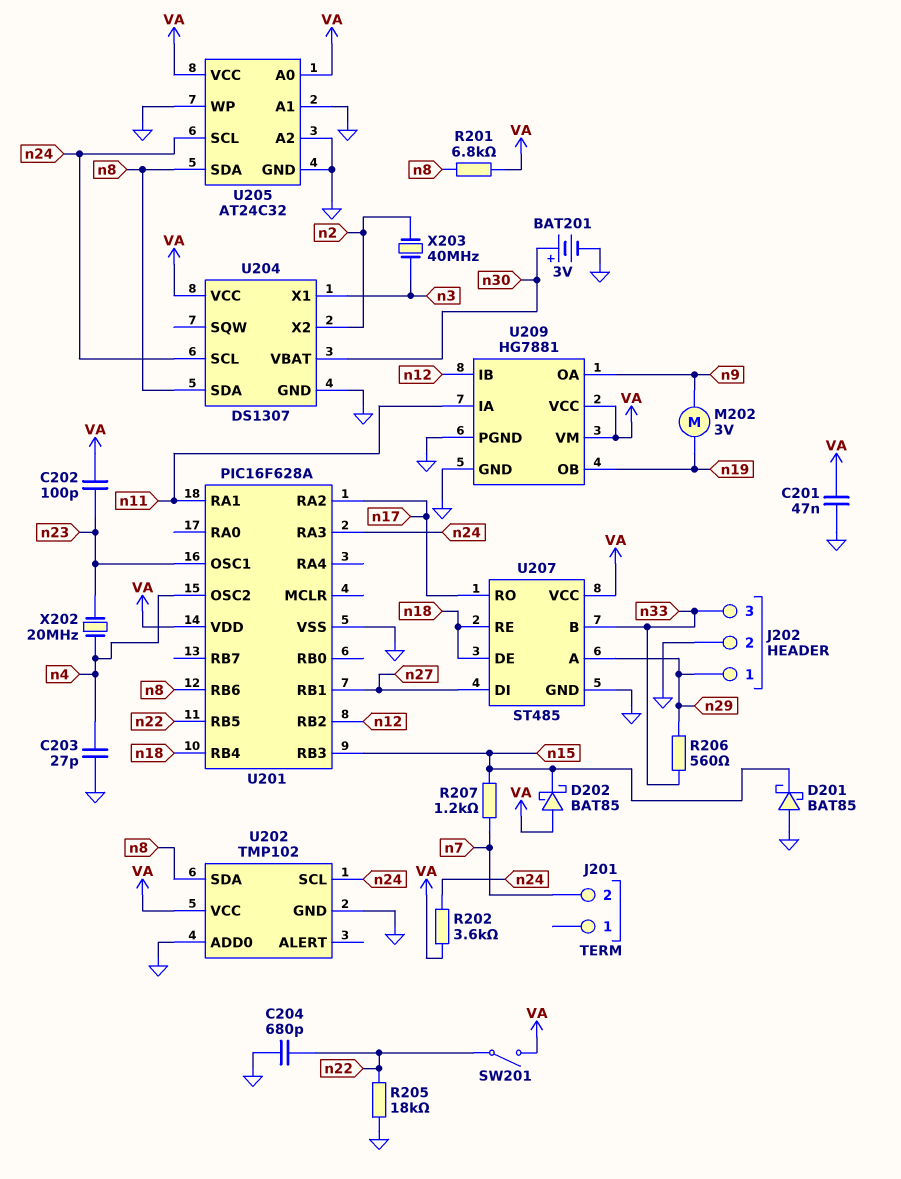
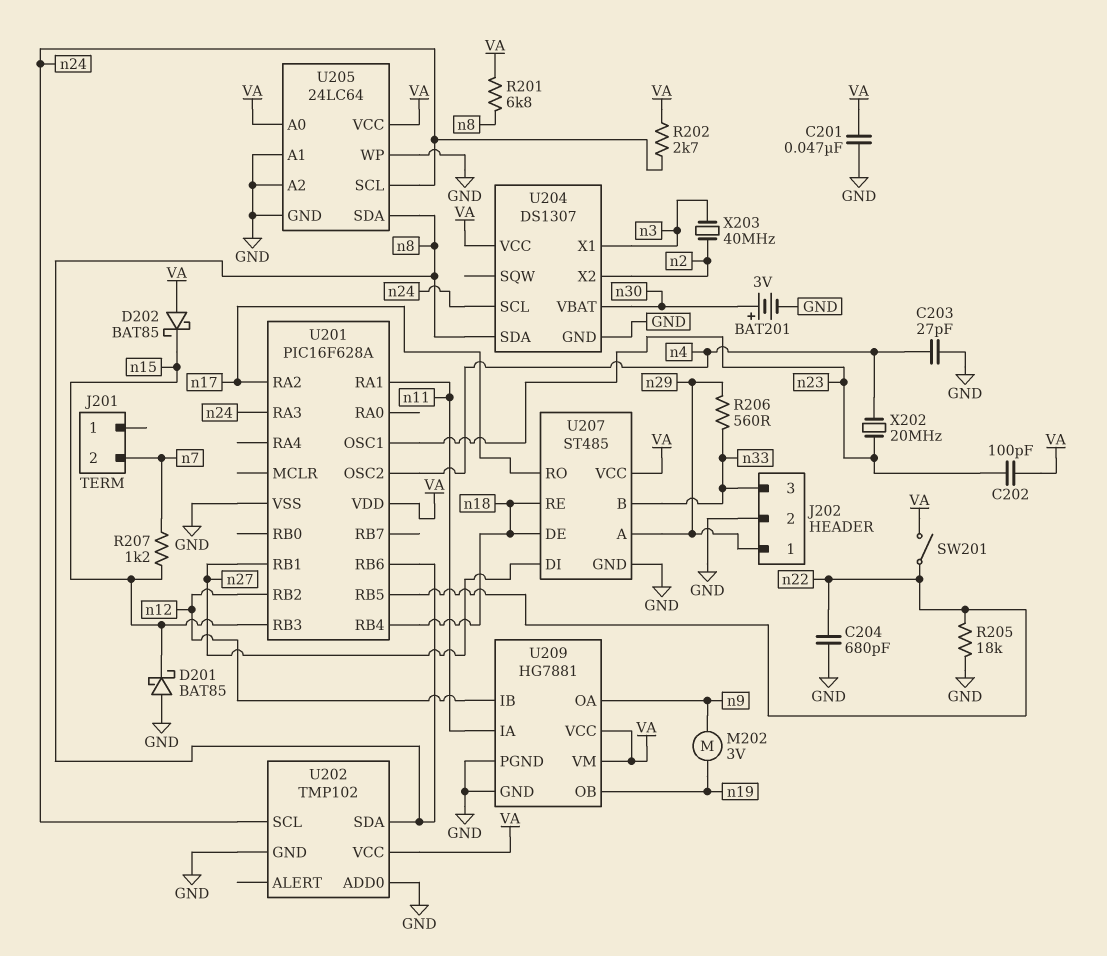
R202: 3.6k (VA, n24) -> 2.7k (VA, n24)
U205: AT24C32 -> 24LC64

